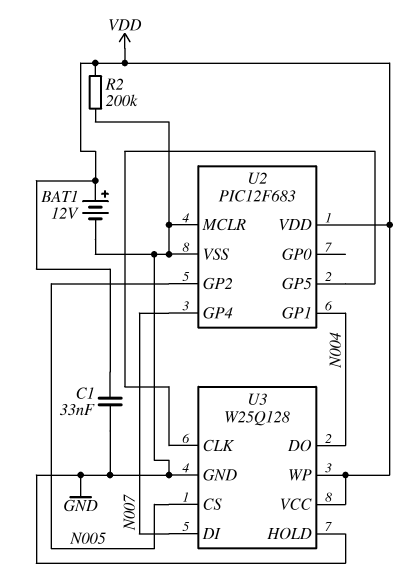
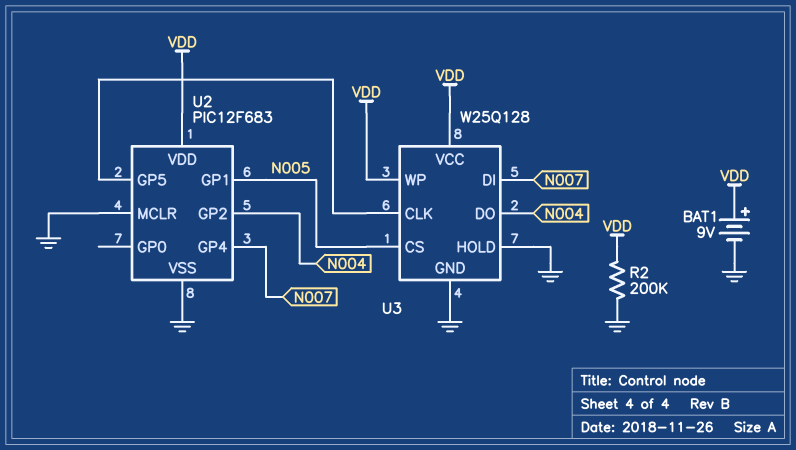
BAT1: 12V (plus VDD, minus GND) -> 9V (plus VDD, minus GND)
C1: 33nF (GND, VDD) -> none
U2 pin GP1: N004 -> N005
U2 pin GP2: N005 -> N004

